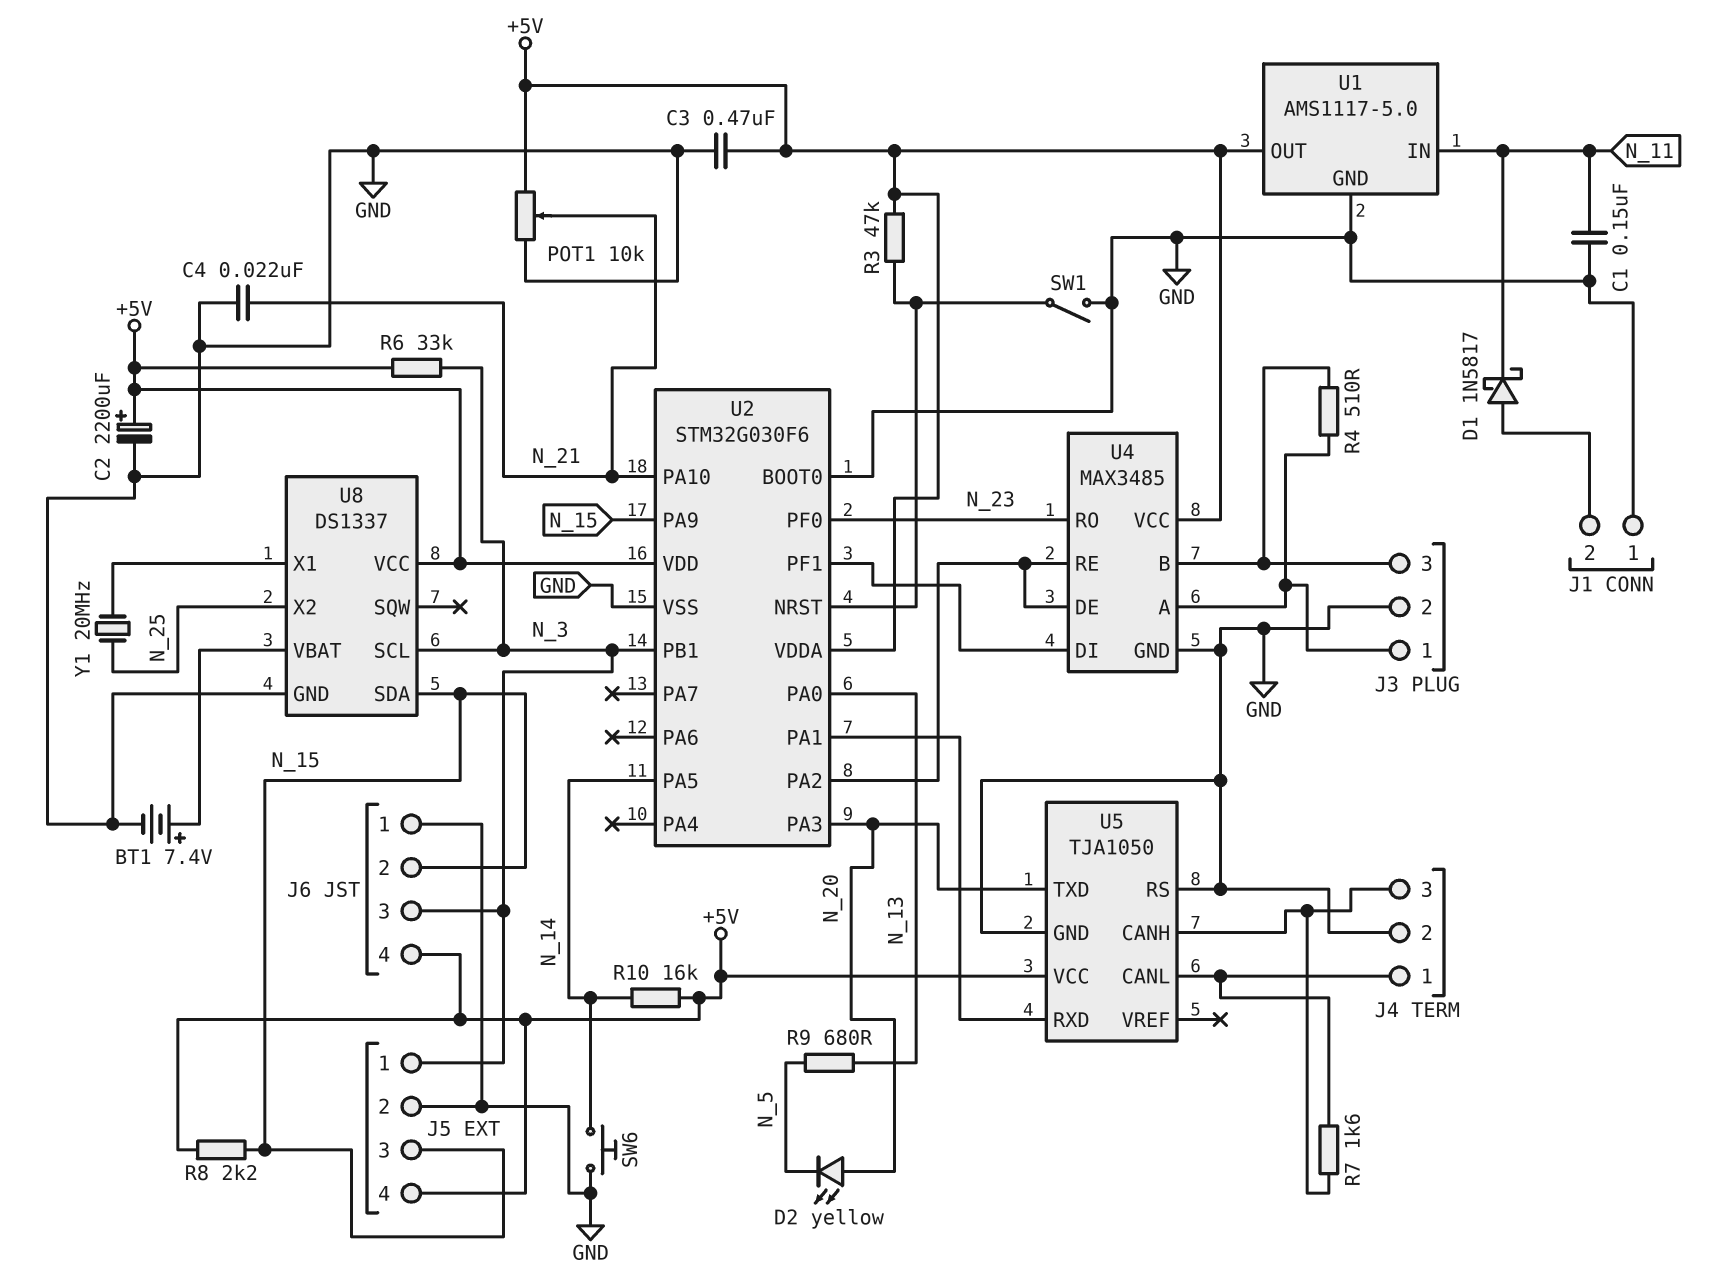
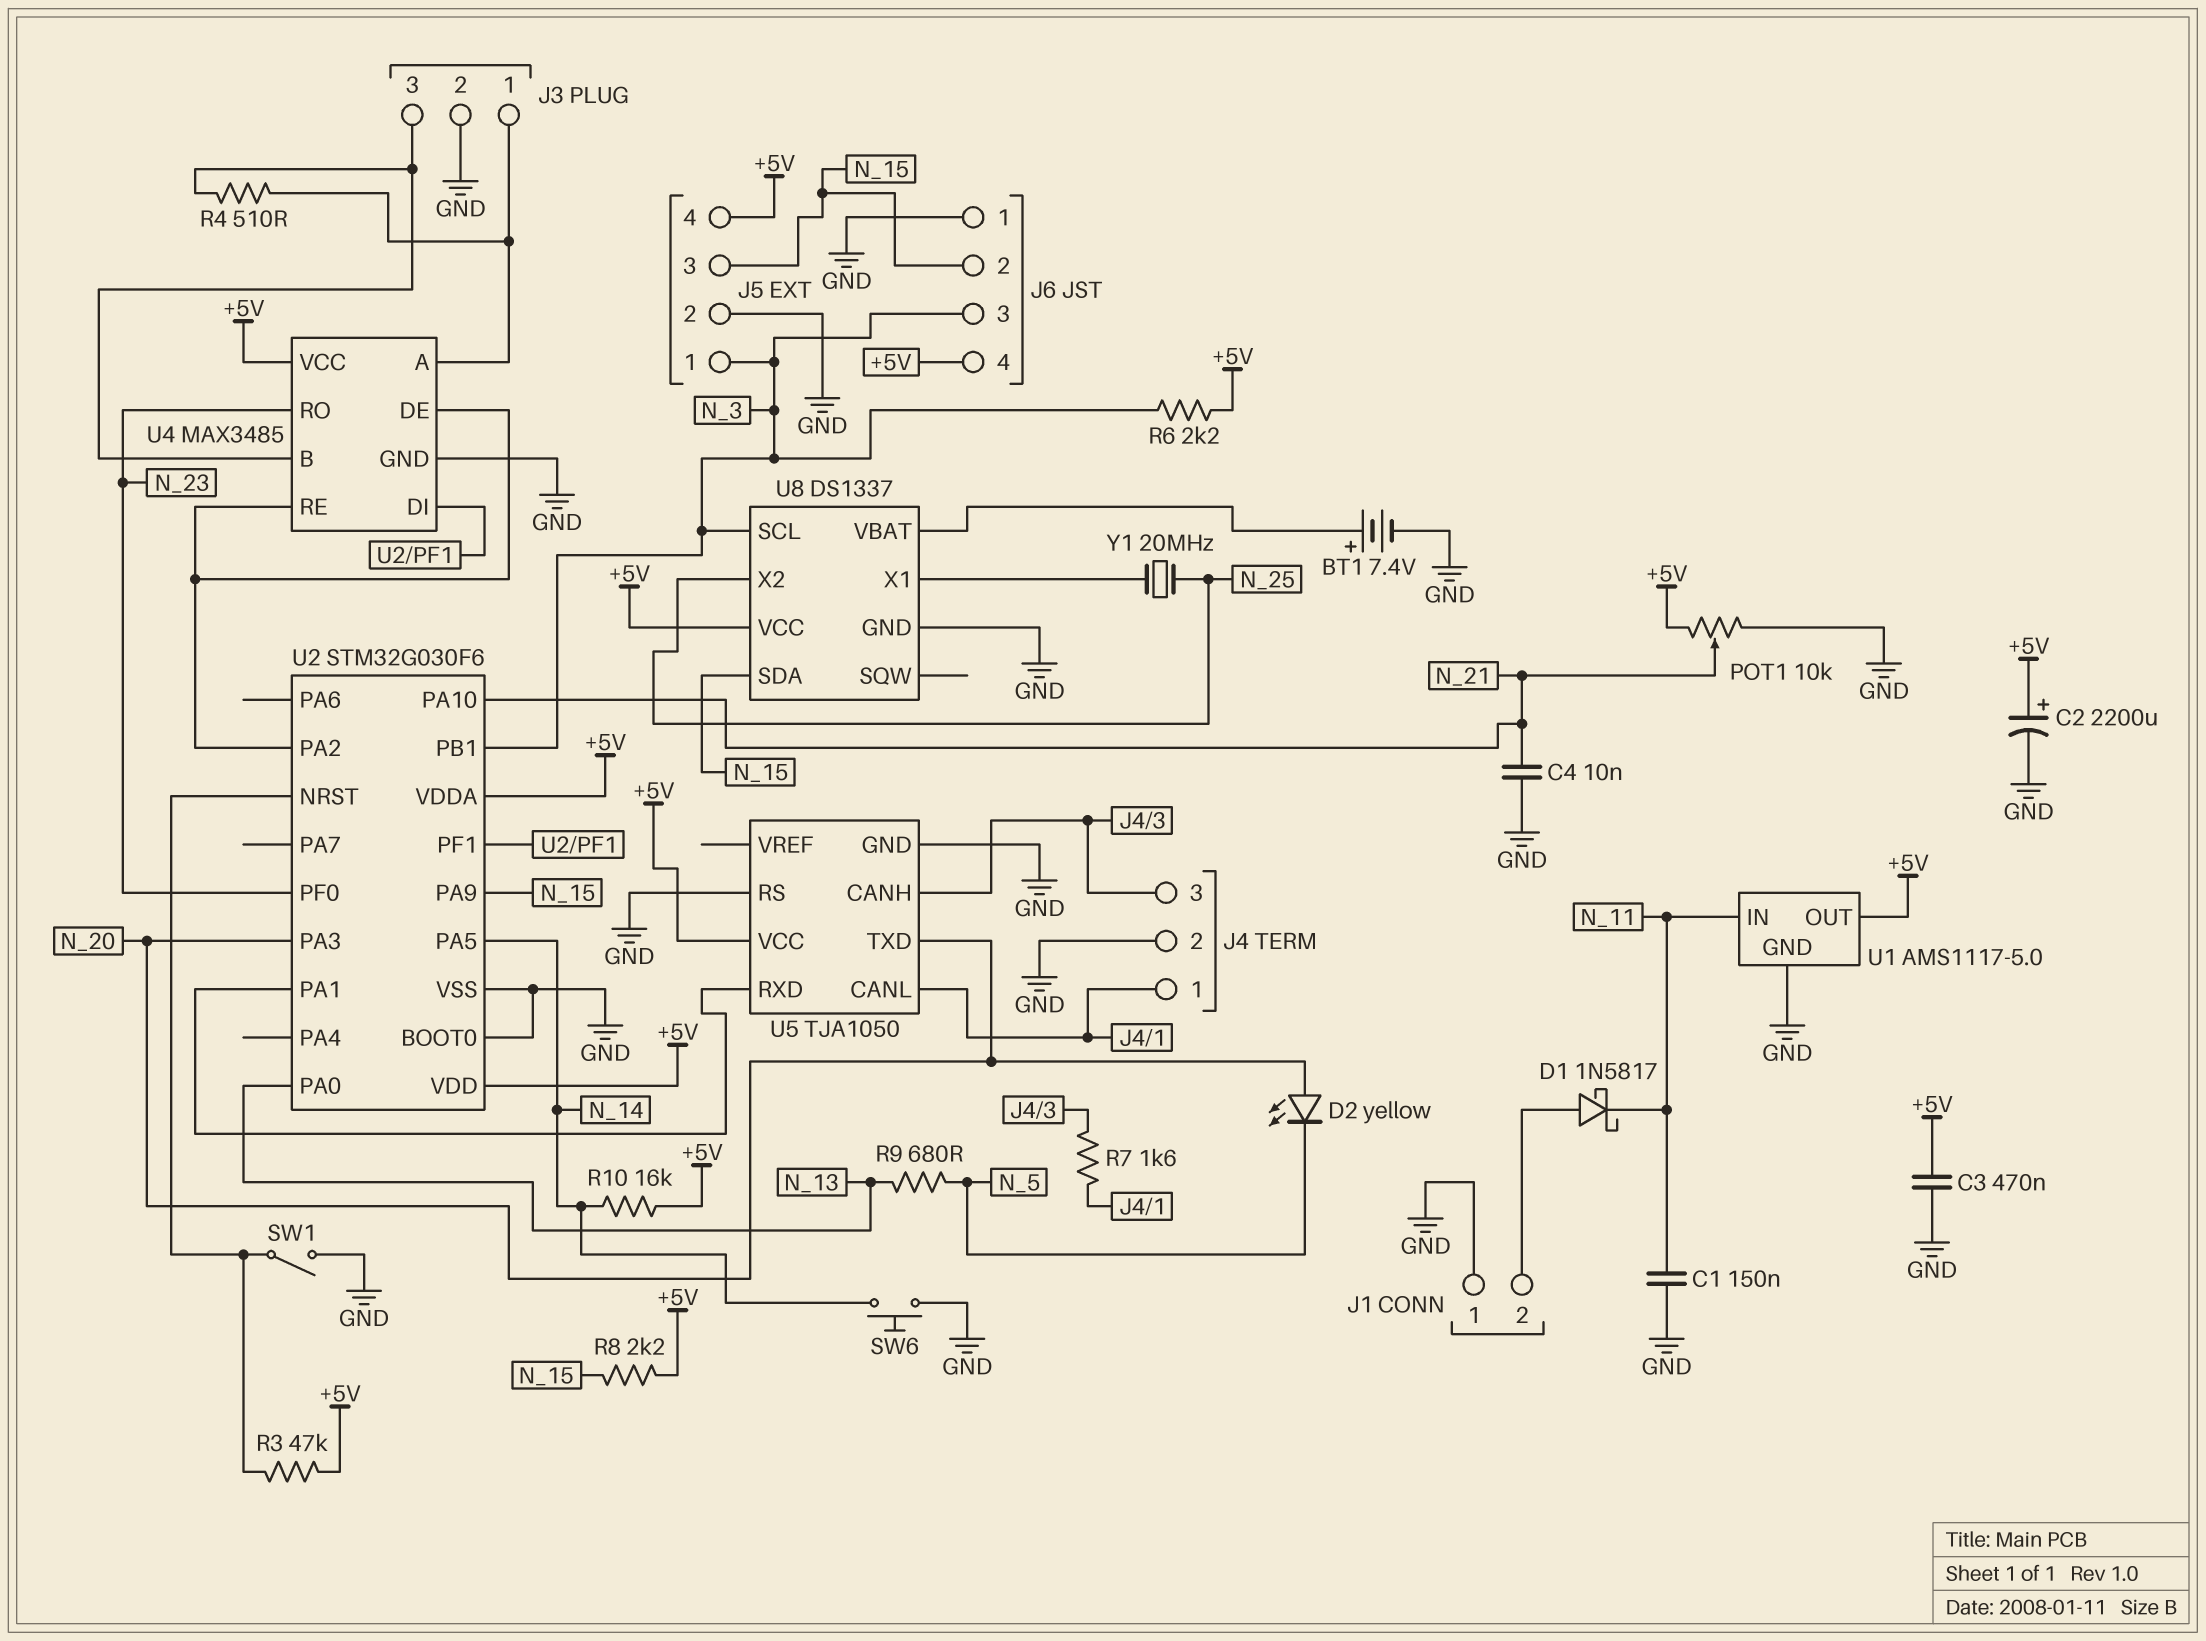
C4: 22nF (GND, N_21) -> 10nF (GND, N_21)
R6: 33k (+5V, N_3) -> 2.2k (+5V, N_3)

